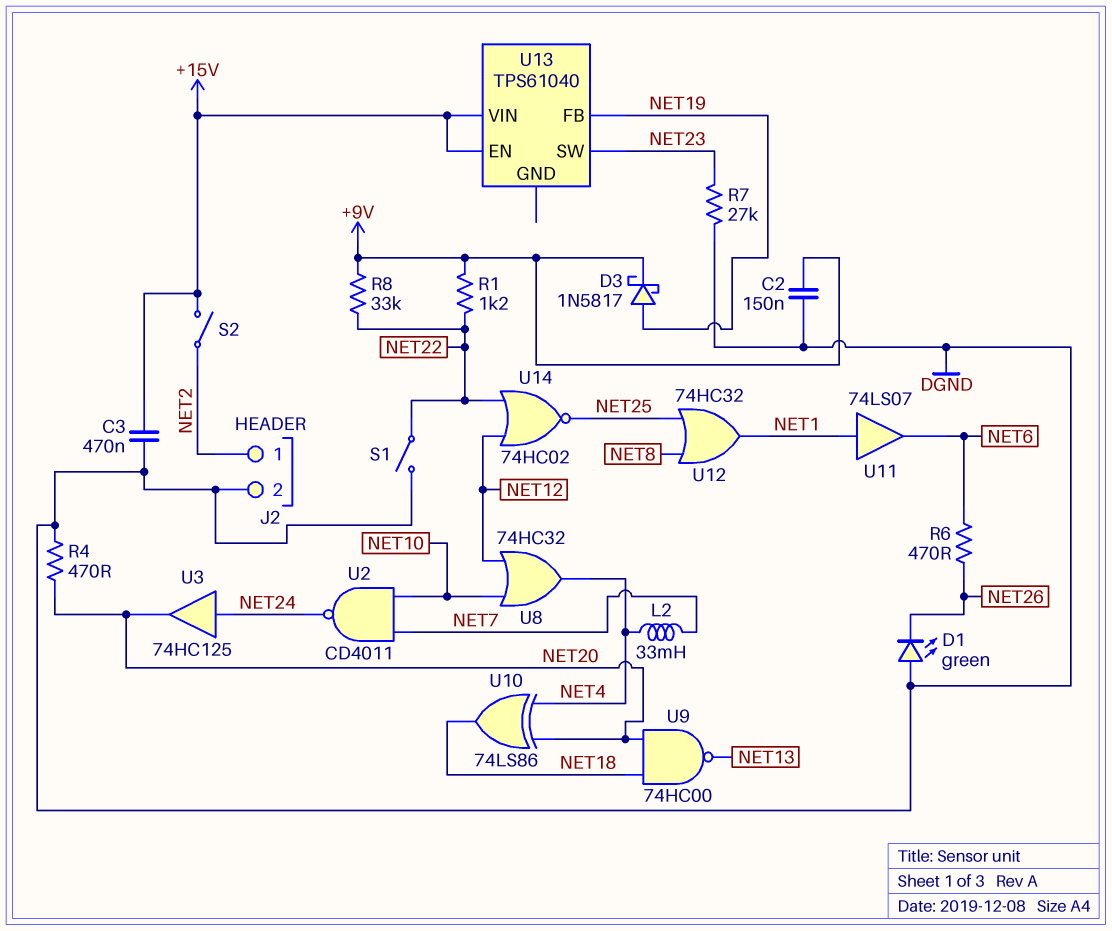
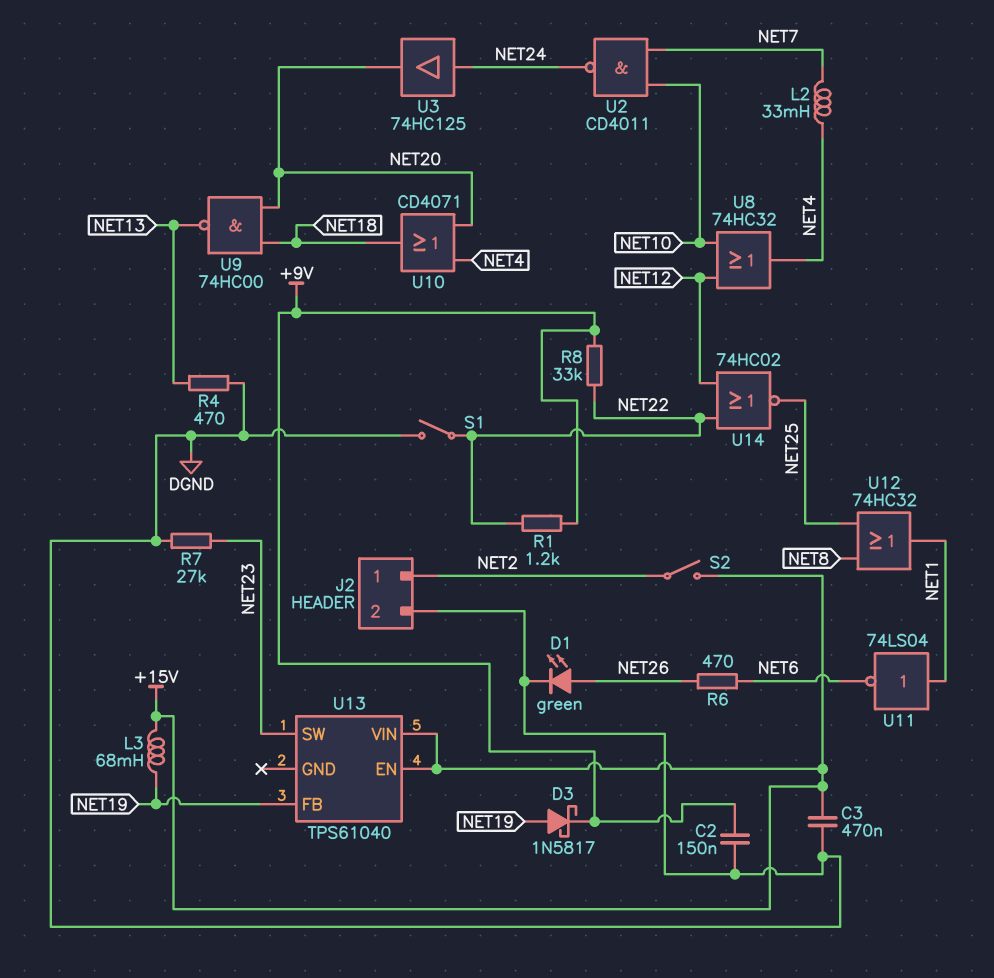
D1: LED green (A DGND, K NET26) -> LED green (A NET26, K DGND)
L3: none -> 68mH (+15V, NET19)
R4: 470 (DGND, NET20) -> 470 (DGND, NET13)
U10: XOR 74LS86 (in NET4, in NET20, out NET18) -> OR CD4071 (in NET4, in NET20, out NET18)
U11: buffer 74LS07 (in NET1, out NET6) -> NOT 74LS04 (in NET1, out NET6)

